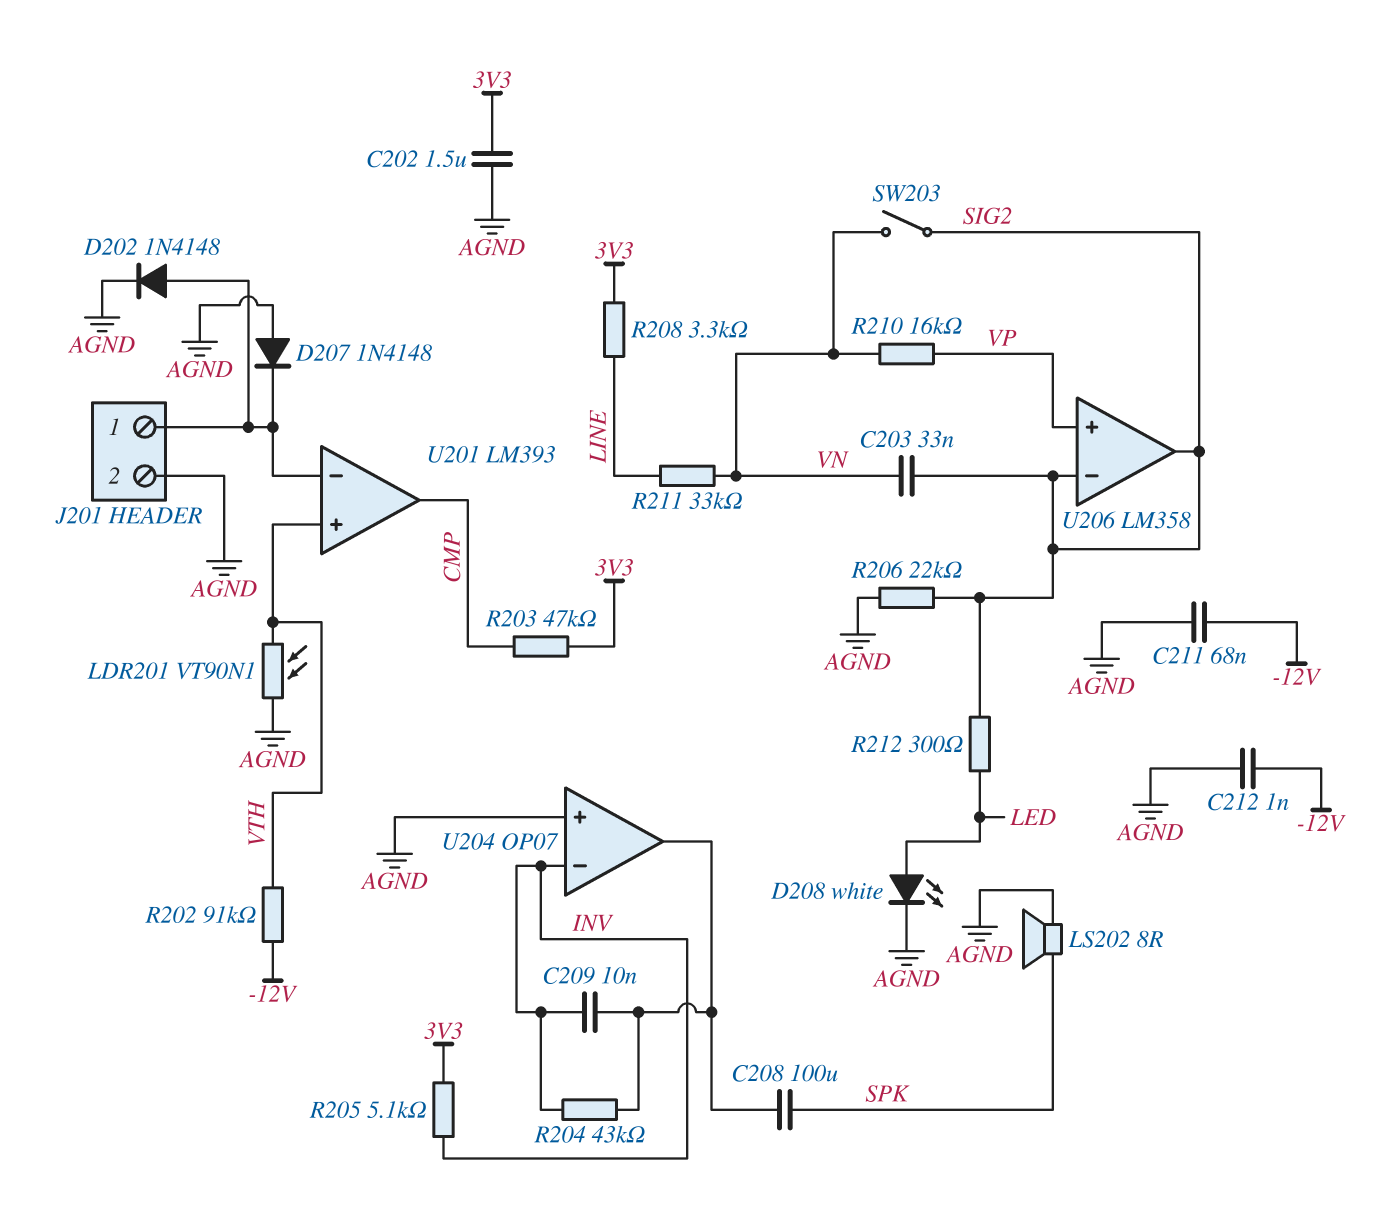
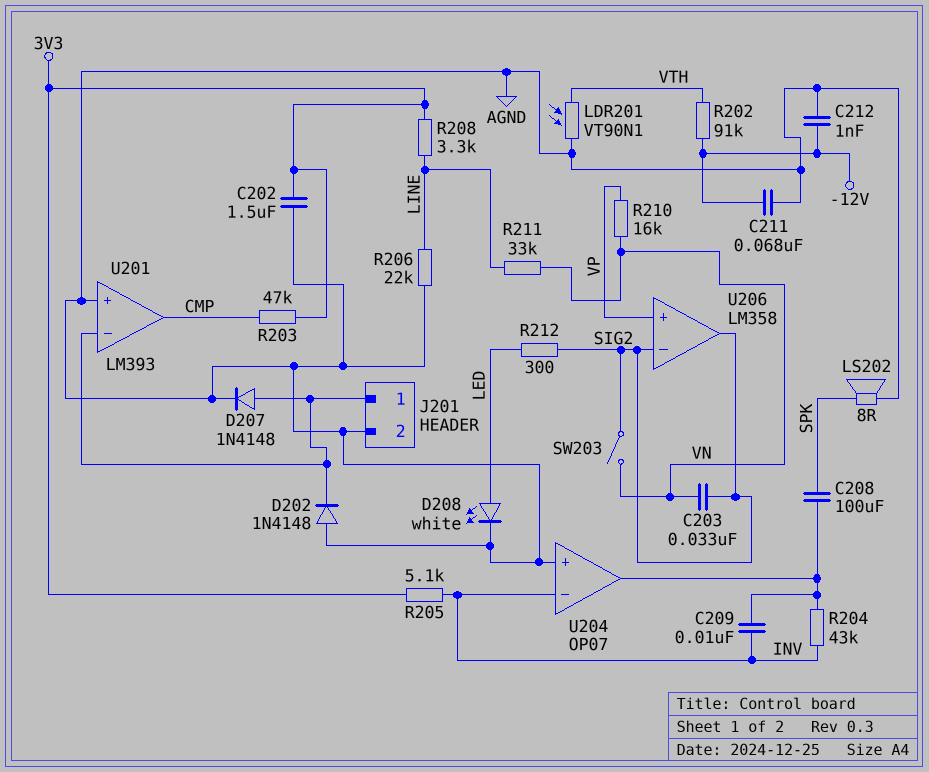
D202: diode 1N4148 (A J201/1, K AGND) -> diode 1N4148 (A AGND, K J201/1)
D207: diode 1N4148 (A AGND, K J201/1) -> diode 1N4148 (A J201/1, K AGND)
R206: 22k (AGND, SIG2) -> 22k (AGND, LINE)
U201 pin in+: VTH -> AGND

